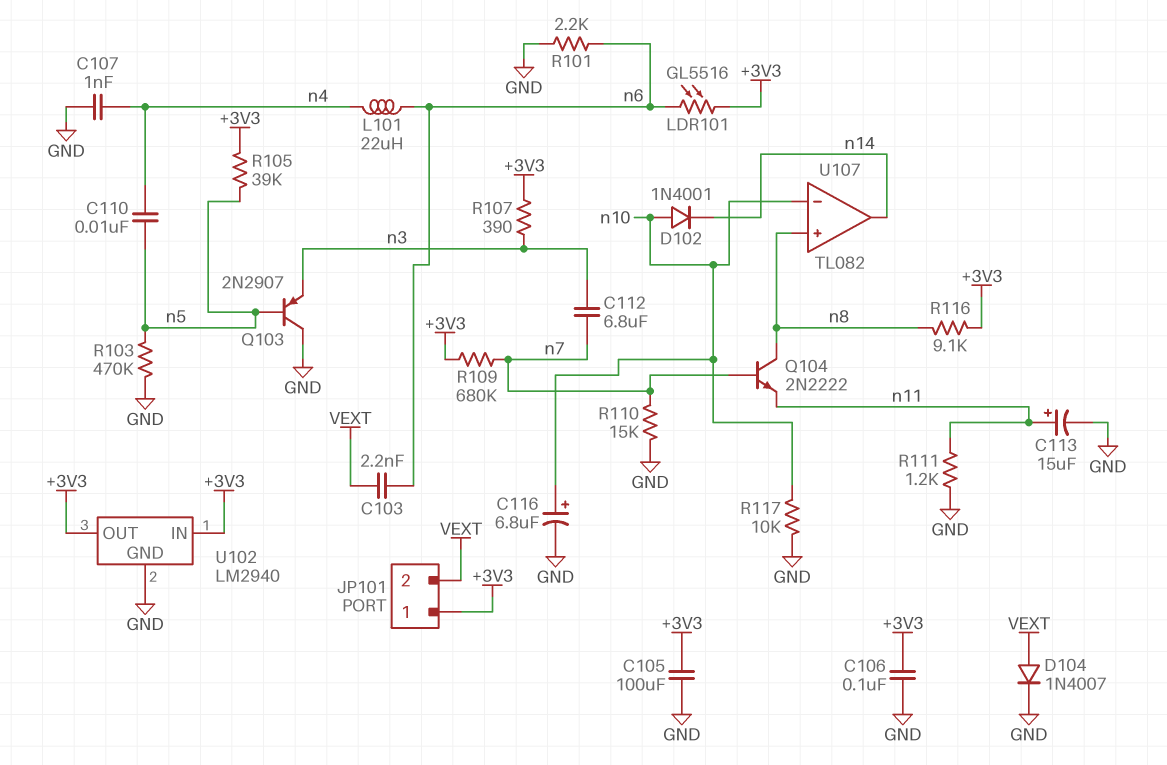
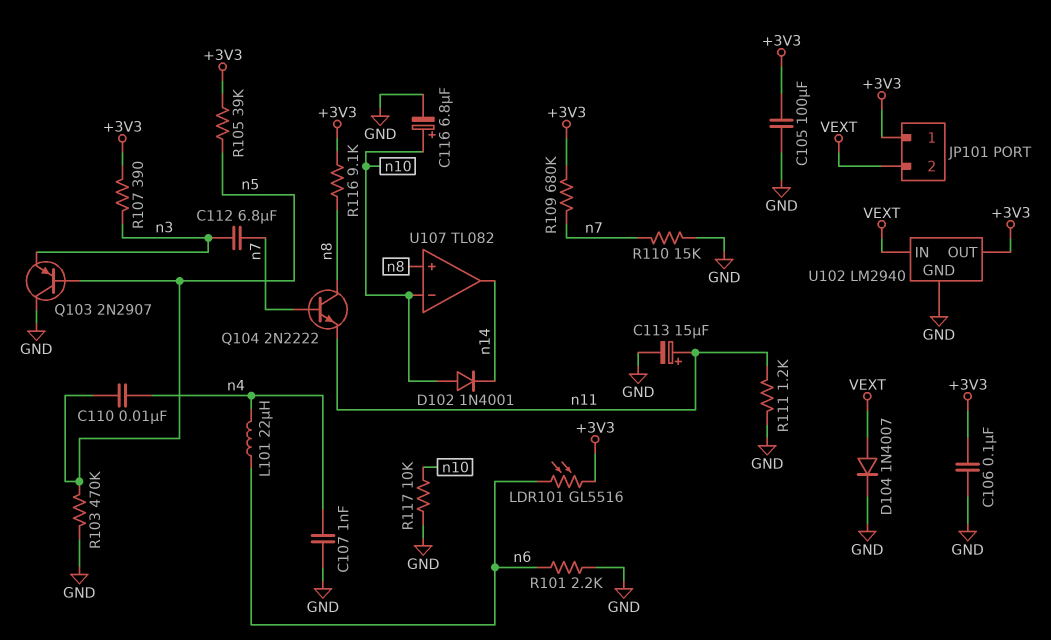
C103: 2.2nF (VEXT, n6) -> none
U102 pin IN: +3V3 -> VEXT

